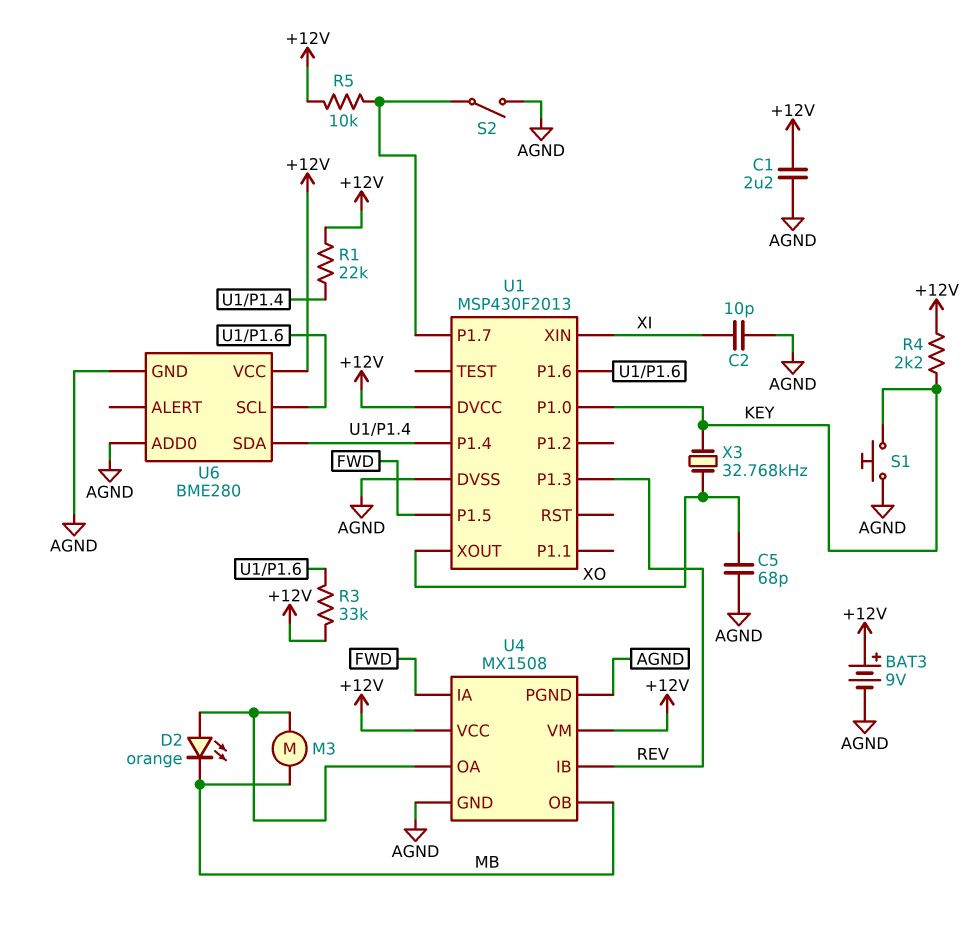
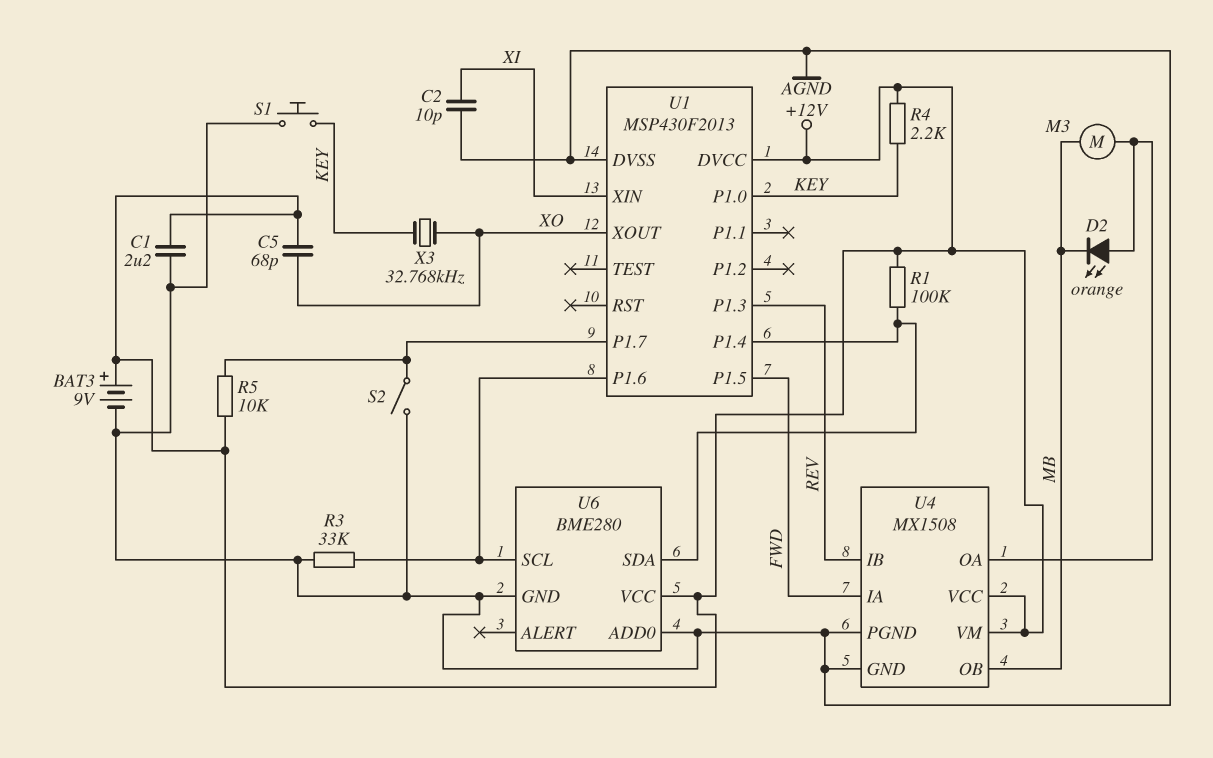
C5: 68pF (AGND, XO) -> 68pF (+12V, XO)
R1: 22k (+12V, U1/P1.4) -> 100k (+12V, U1/P1.4)
R3: 33k (+12V, U1/P1.6) -> 33k (AGND, U1/P1.6)

